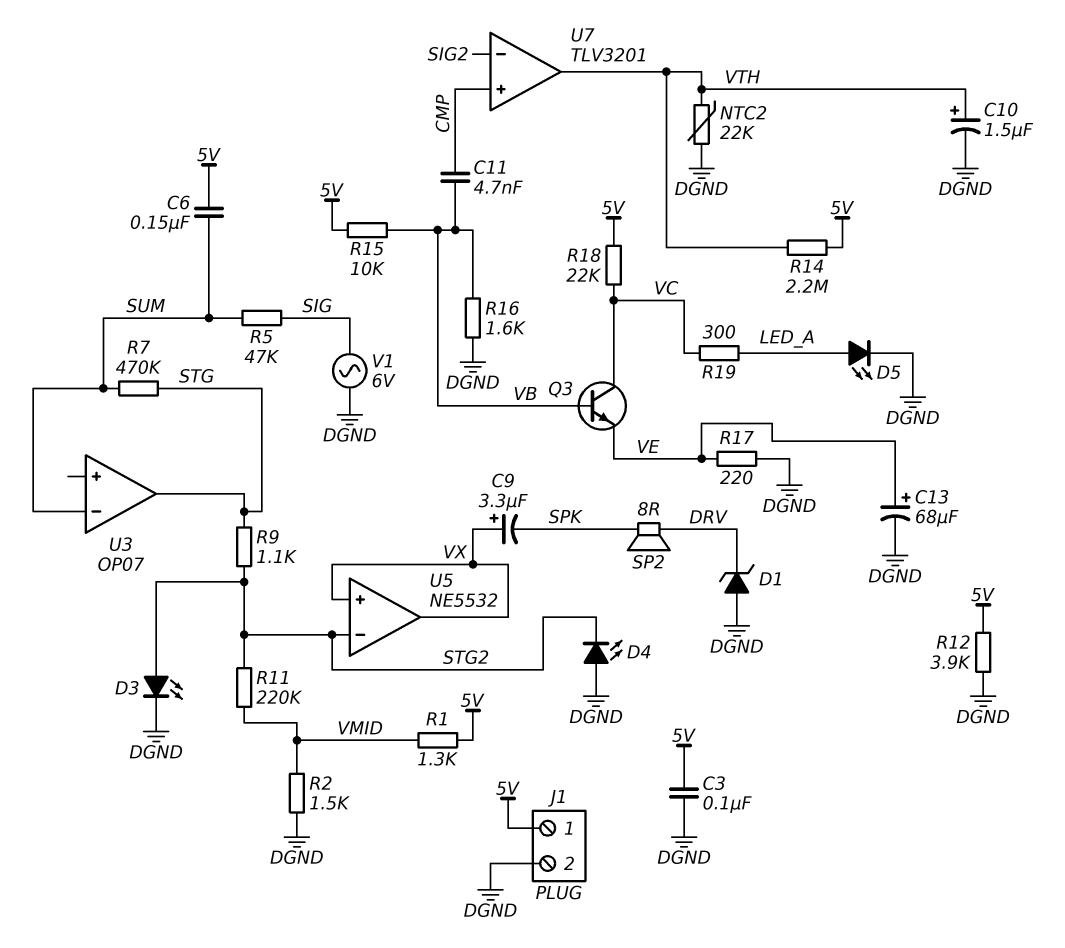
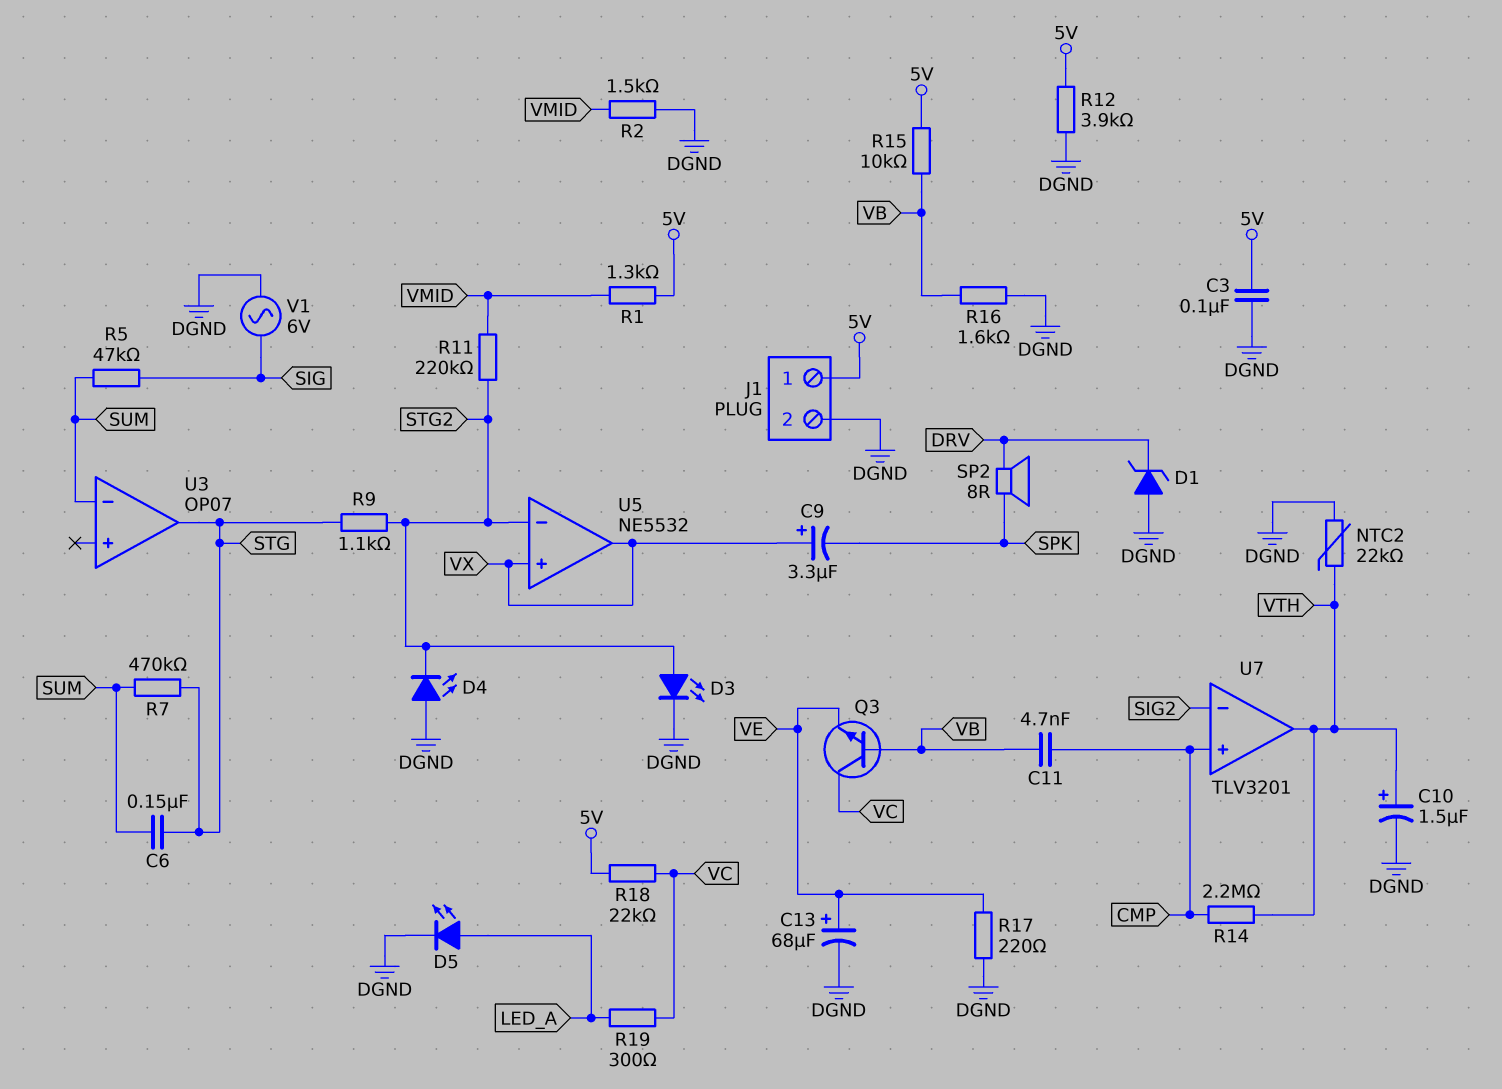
C6: 150nF (5V, SUM) -> 150nF (STG, SUM)
R14: 2.2M (5V, VTH) -> 2.2M (CMP, VTH)

